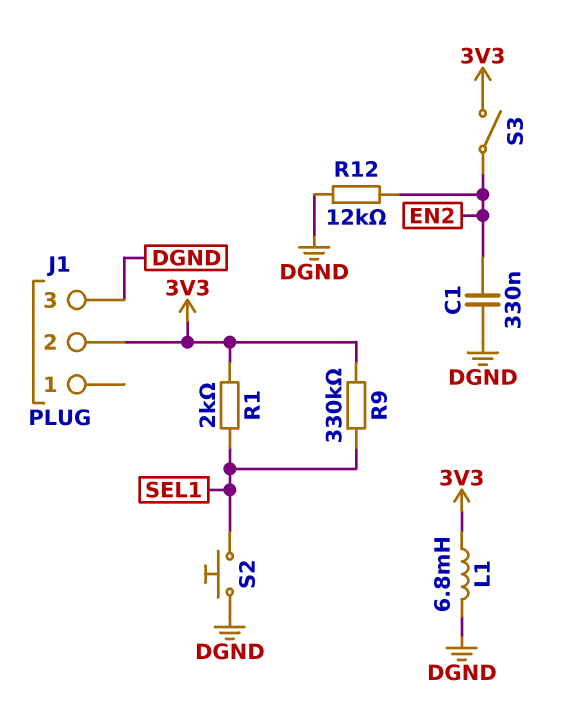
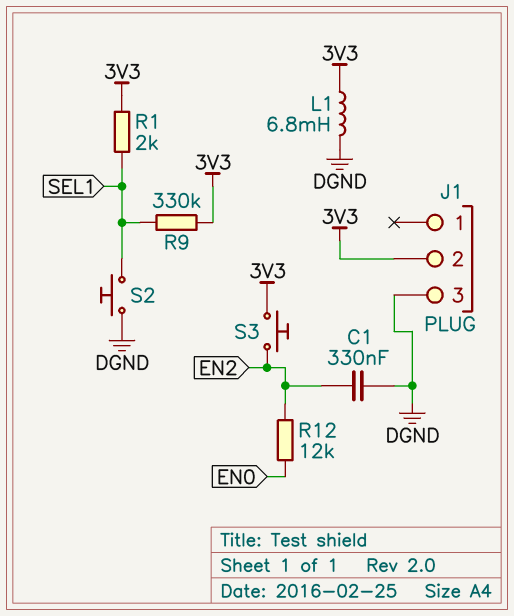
R12: 12k (DGND, EN2) -> 12k (EN0, EN2)
S3: switch (3V3, EN2) -> button (3V3, EN2)

